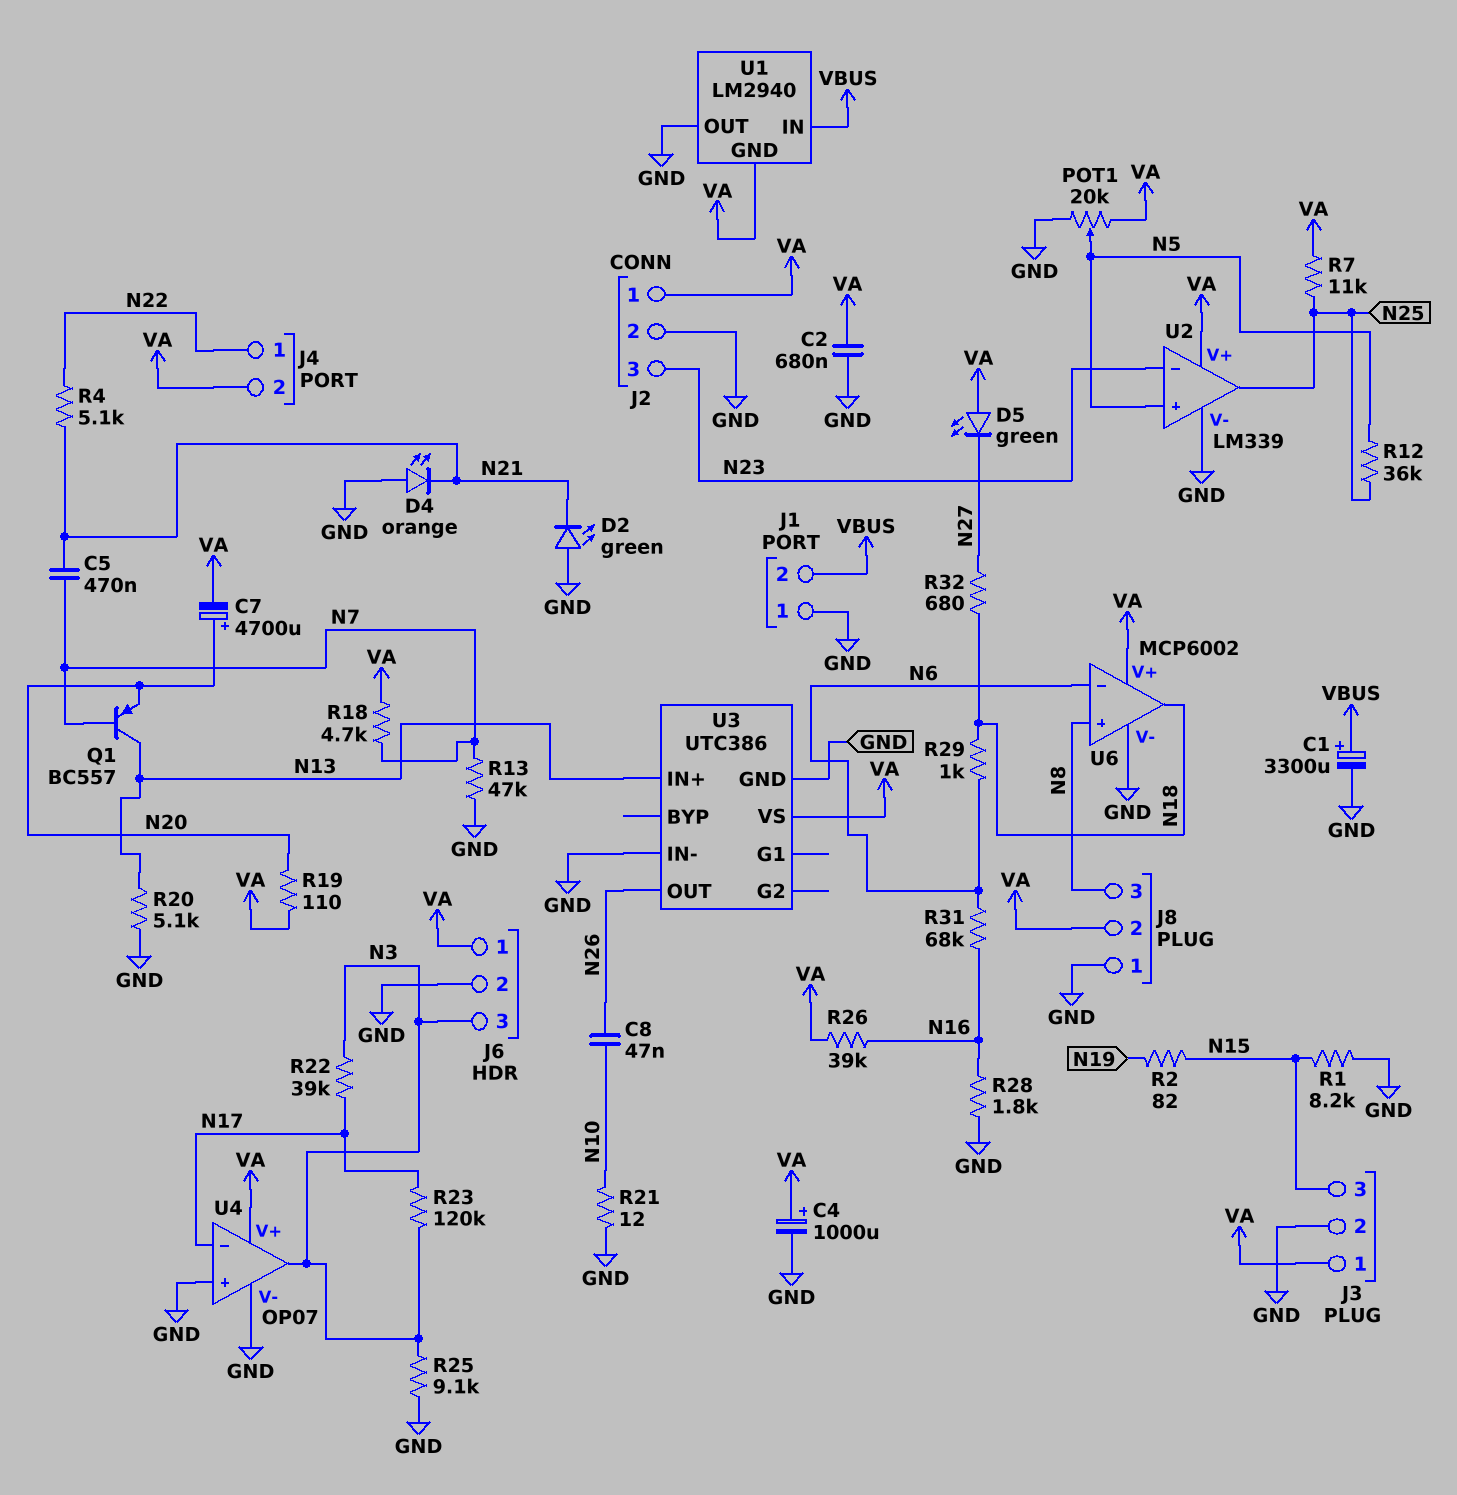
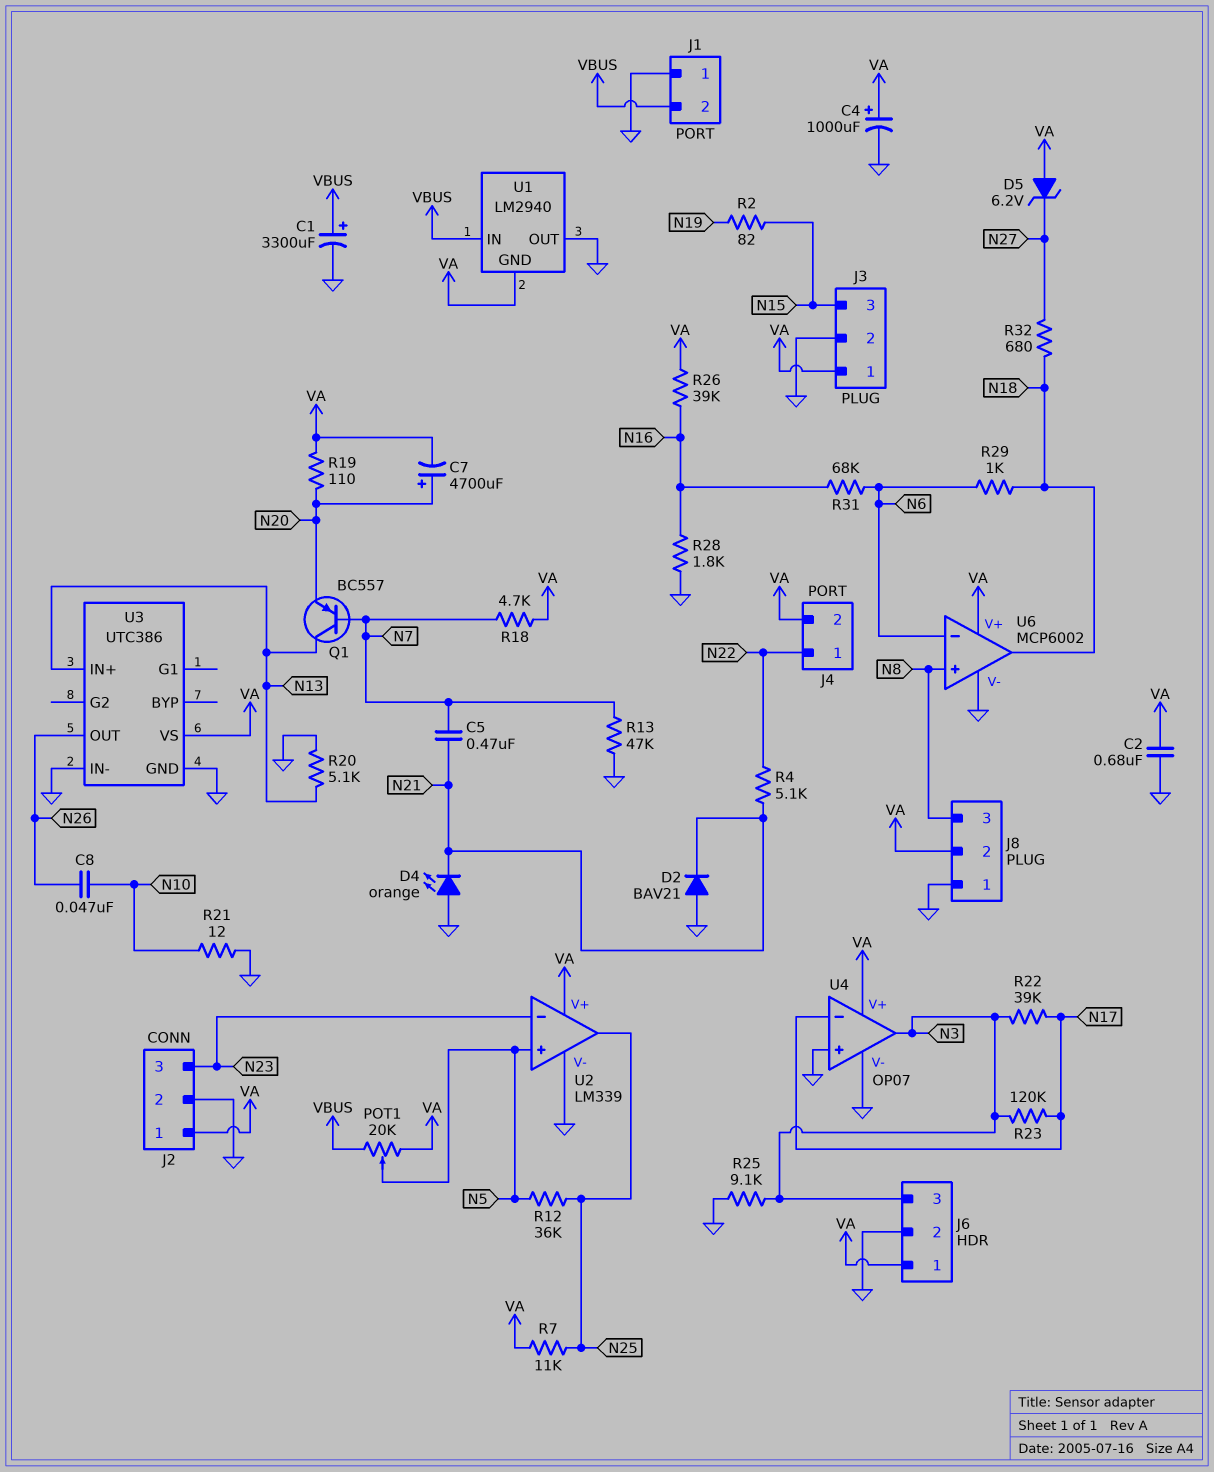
D2: LED green (A GND, K N21) -> diode BAV21 (A GND, K N21)
D5: LED green (A VA, K N27) -> zener 6.2V (A VA, K N27)
POT1: 20k (GND, VA, wiper N5) -> 20k (VA, VBUS, wiper N5)
R1: 8.2k (GND, N15) -> none

